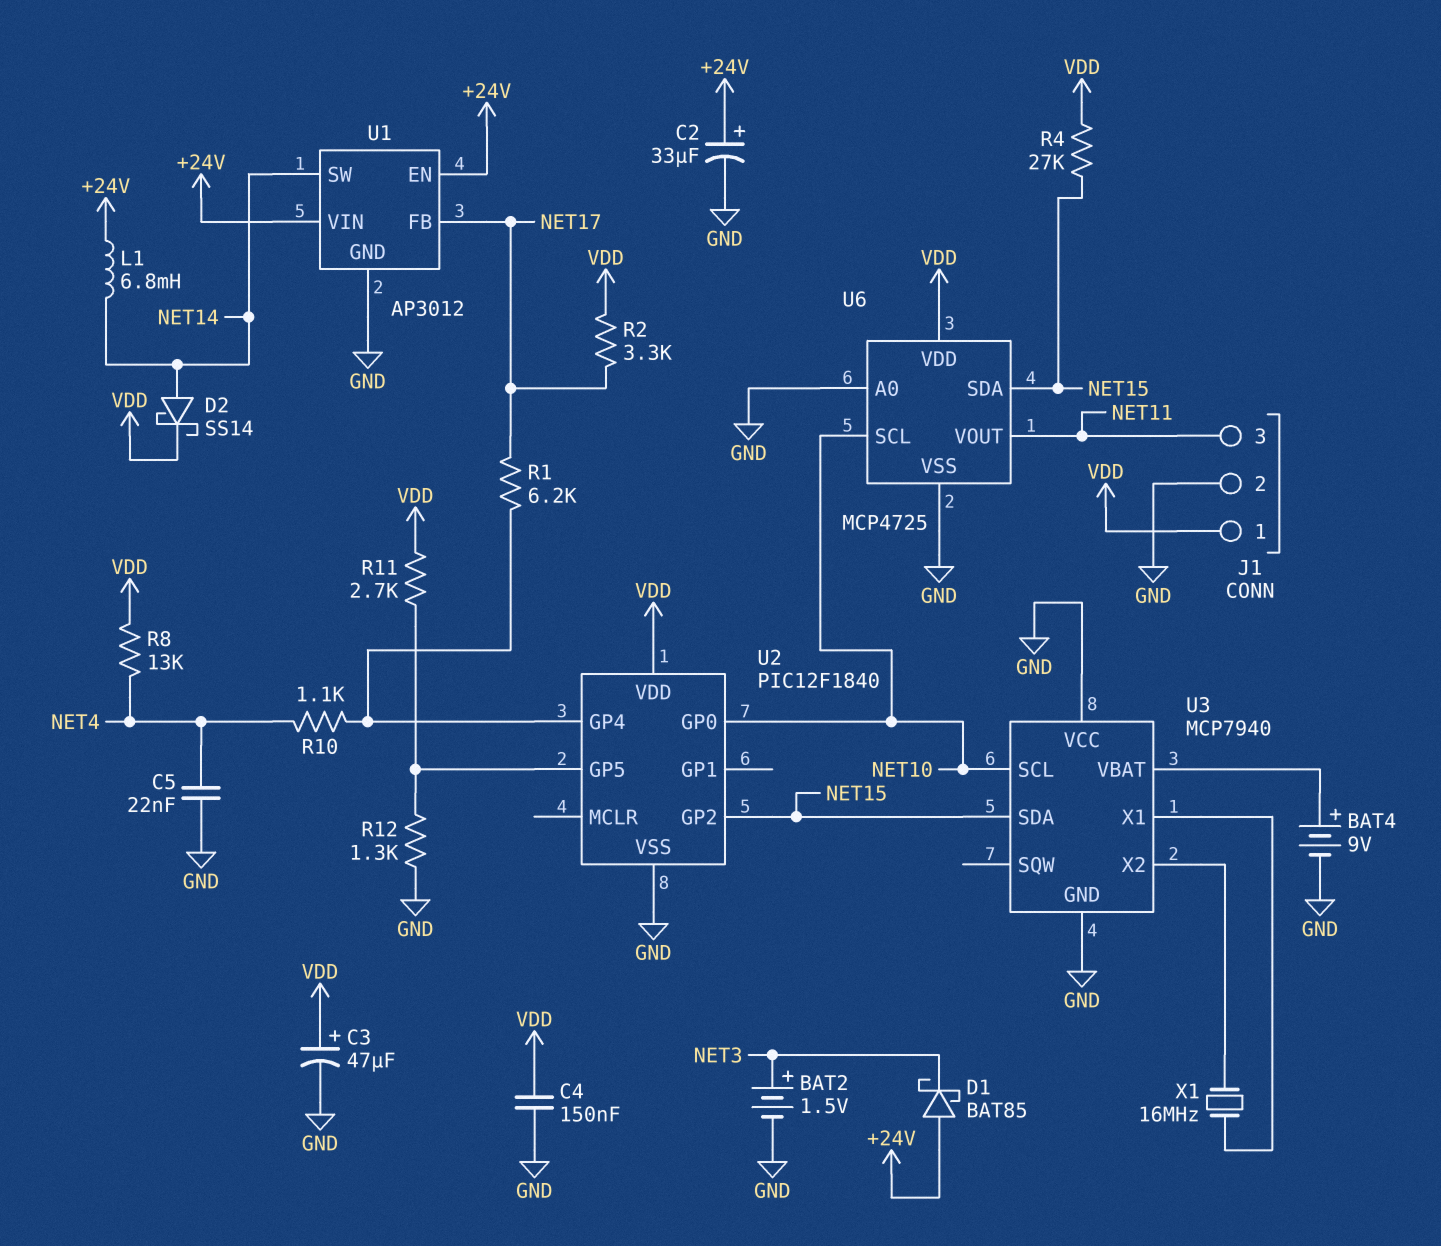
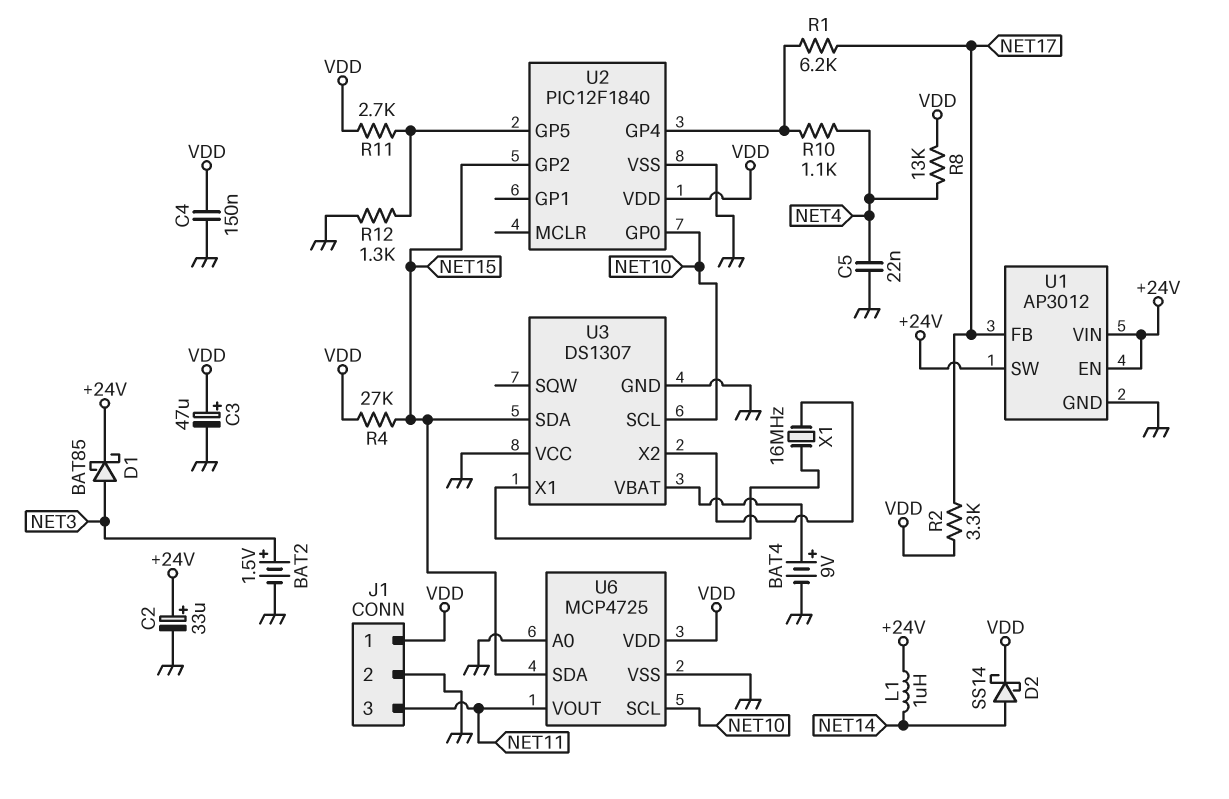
D1: schottky BAT85 (A +24V, K NET3) -> schottky BAT85 (A NET3, K +24V)
L1: 6.8mH (+24V, NET14) -> 1uH (+24V, NET14)
U1 pin SW: NET14 -> +24V
U3: MCP7940 -> DS1307

